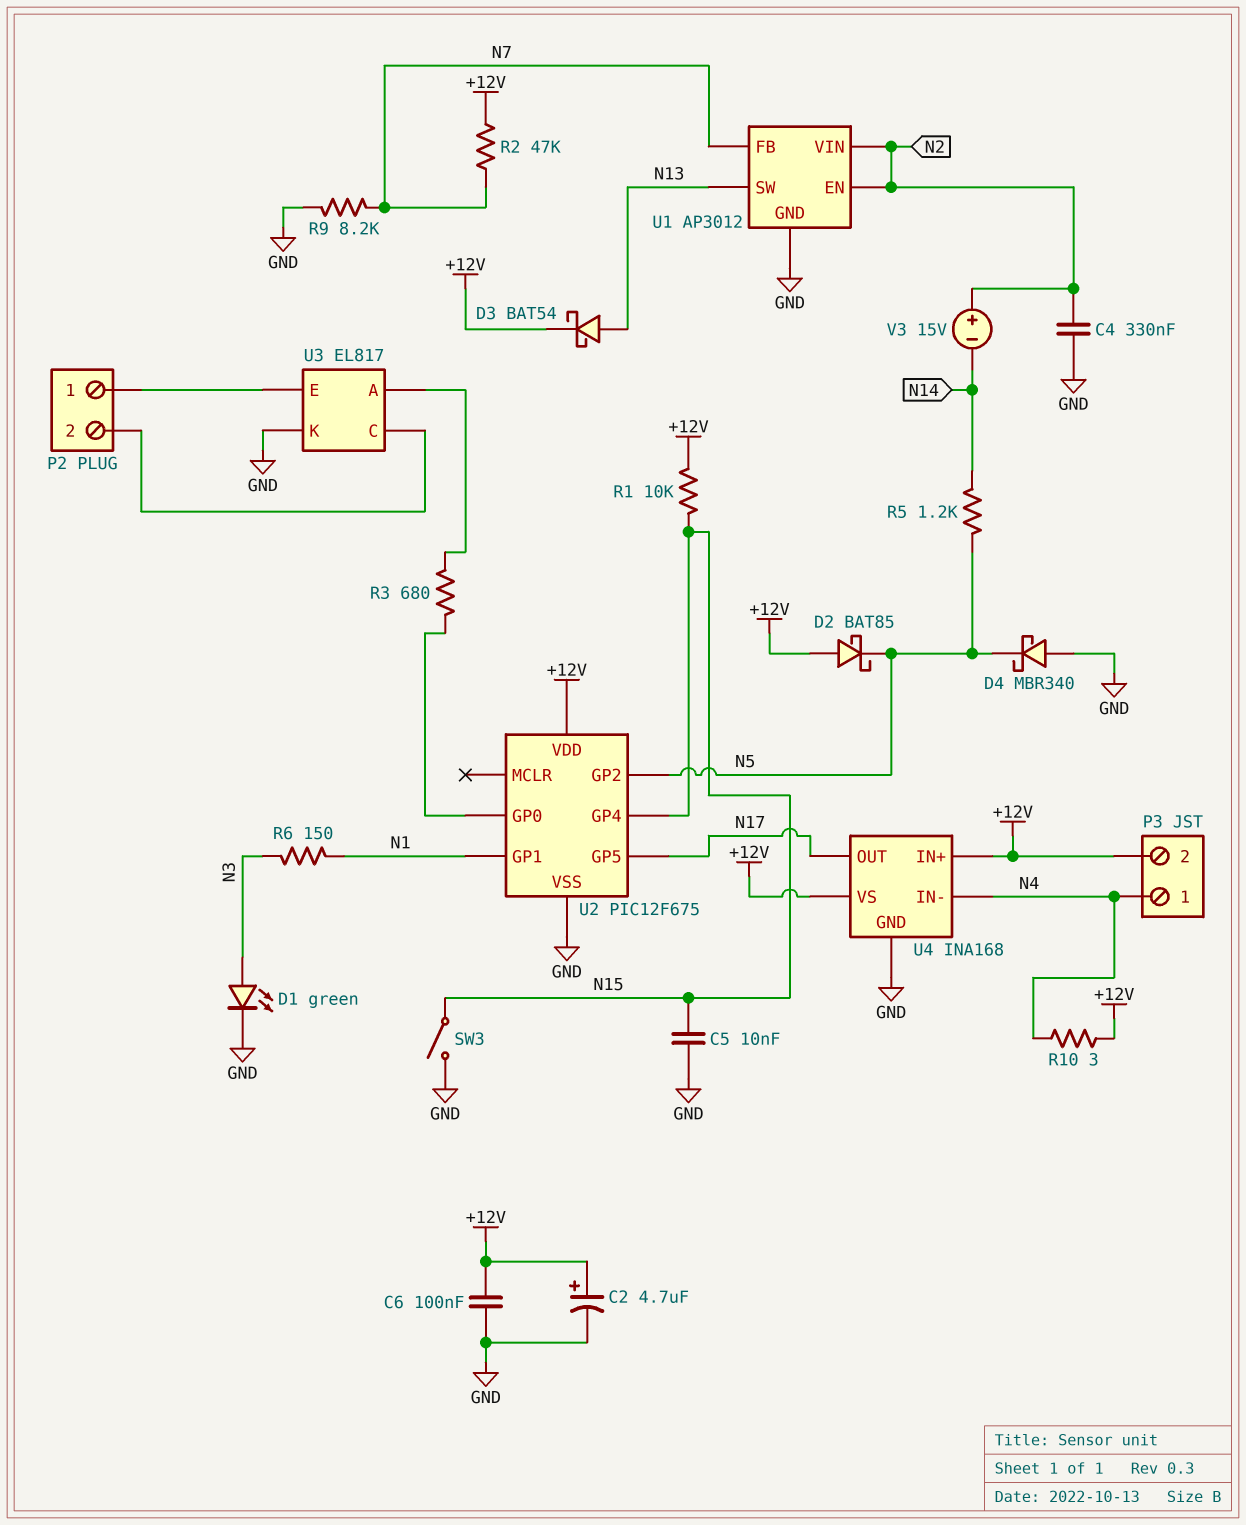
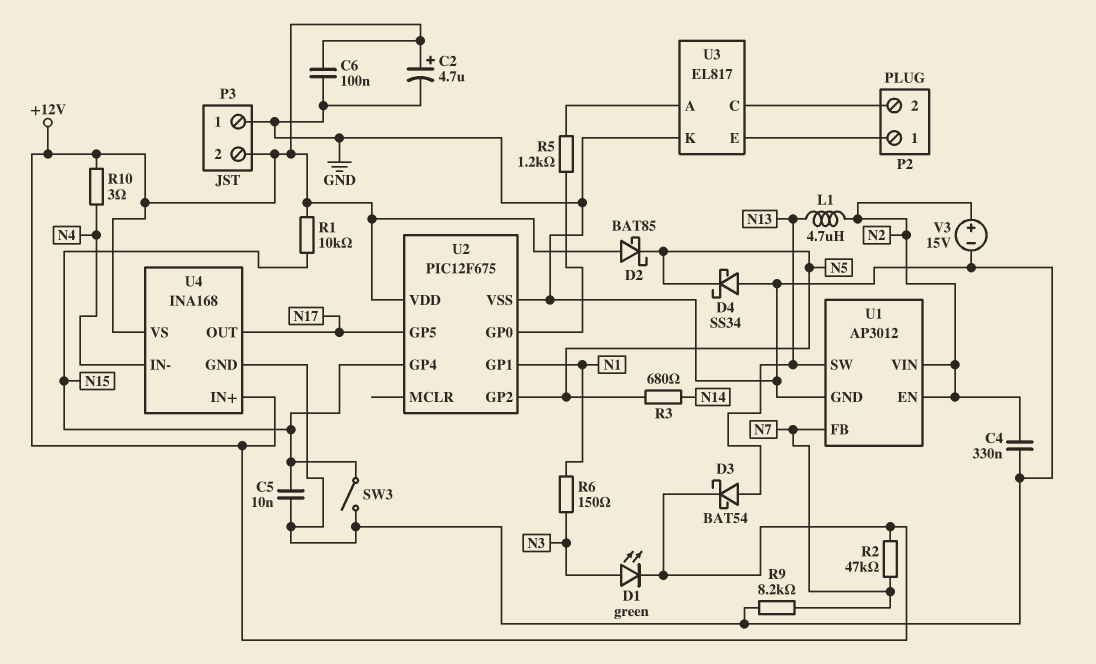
D1: LED green (A N3, K GND) -> LED green (A N3, K +12V)
D4: schottky MBR340 (A GND, K N5) -> schottky SS34 (A GND, K N5)
L1: none -> 4.7uH (N2, N13)
P3 pin 1: N4 -> GND
R3: 680 (U2/GP0, U3/A) -> 680 (N5, N14)
R5: 1.2k (N5, N14) -> 1.2k (U2/GP0, U3/A)
V3: 15V (plus N2, minus N14) -> 15V (plus N2, minus GND)

